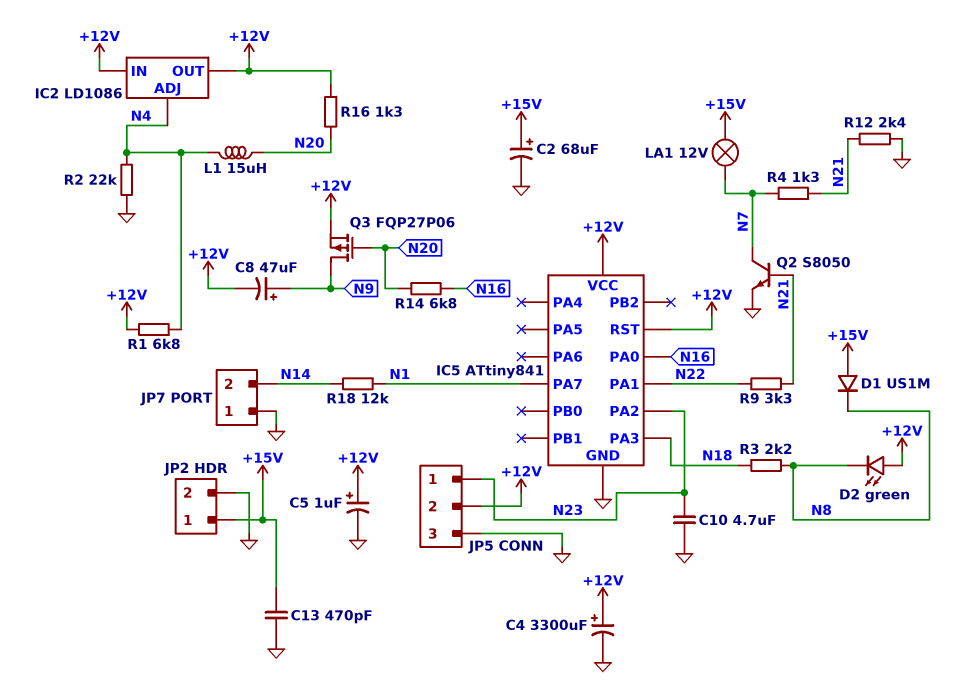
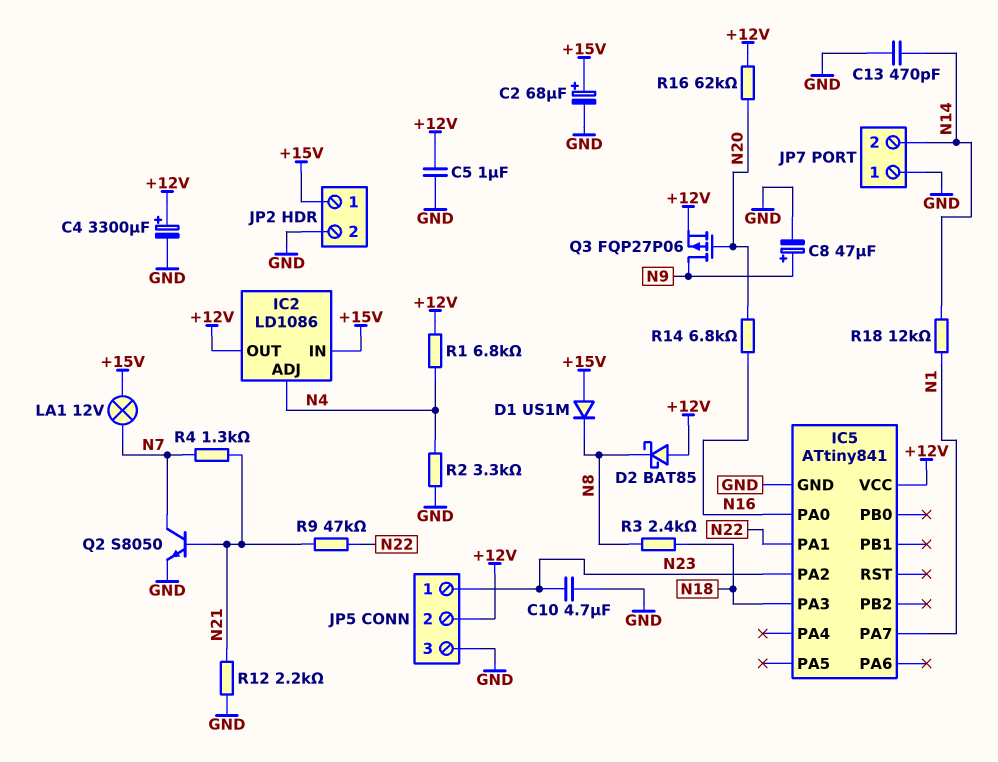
C5: 1uF (plus +12V, minus GND) -> 1uF (+12V, GND)
C8: 47uF (plus N9, minus +12V) -> 47uF (plus N9, minus GND)
C13: 470pF (+15V, GND) -> 470pF (GND, N14)
D2: LED green (A +12V, K N8) -> schottky BAT85 (A +12V, K N8)
IC2 pin IN: +12V -> +15V
IC5 pin RST: +12V -> none
L1: 15uH (N4, N20) -> none
R2: 22k (GND, N4) -> 3.3k (GND, N4)
R3: 2.2k (N8, N18) -> 2.4k (N8, N18)
R9: 3.3k (N21, N22) -> 47k (N21, N22)
R12: 2.4k (GND, N21) -> 2.2k (GND, N21)
R16: 1.3k (+12V, N20) -> 62k (+12V, N20)

